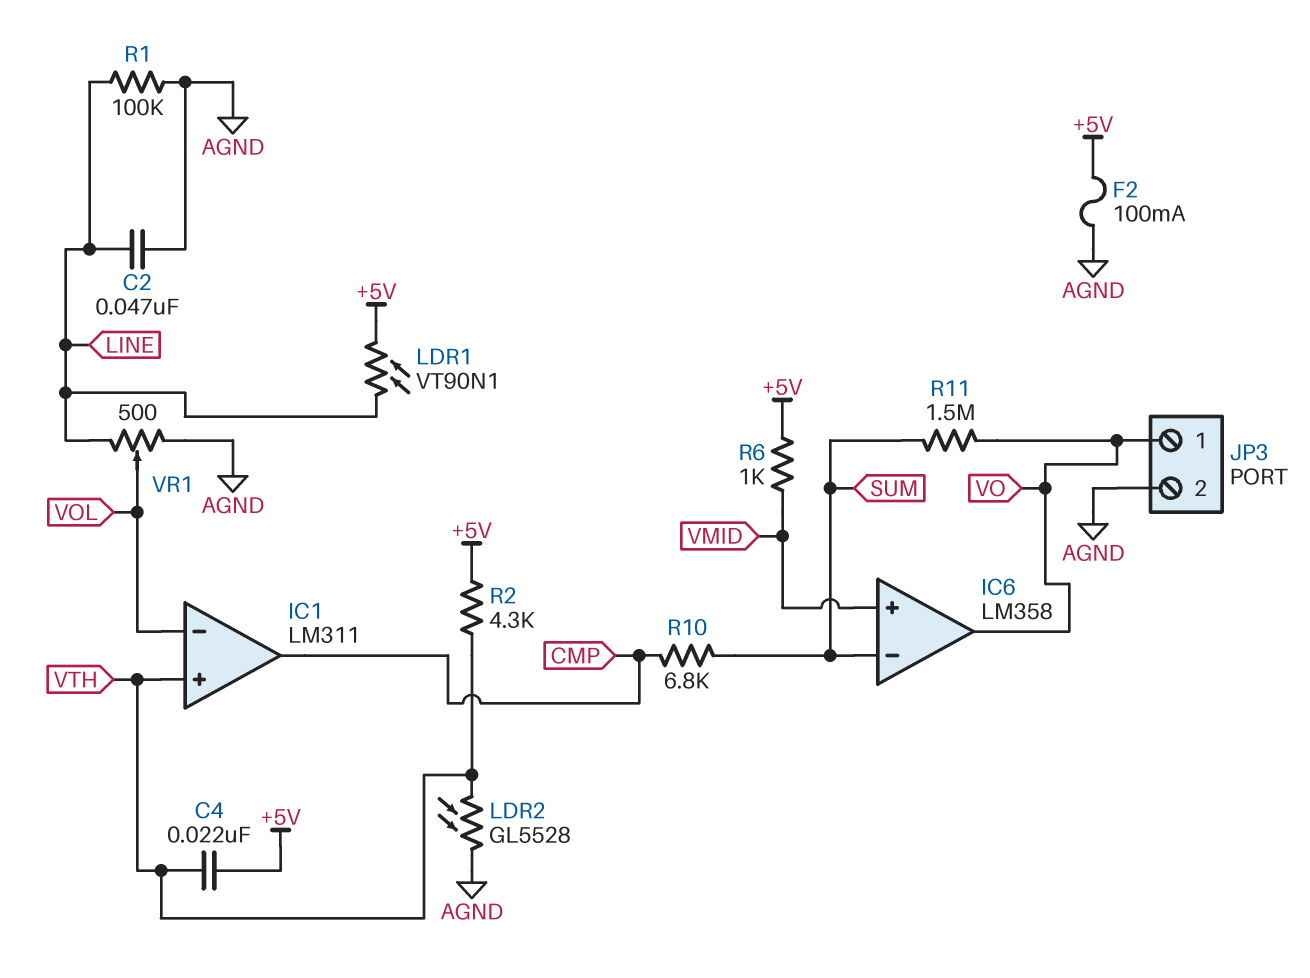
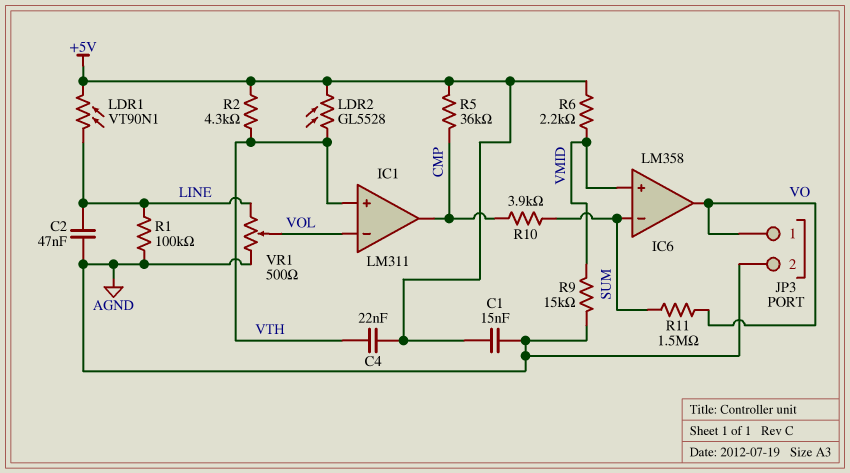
C1: none -> 15nF (+5V, AGND)
F2: 100mA (+5V, AGND) -> none
LDR2: GL5528 (AGND, VTH) -> GL5528 (+5V, VTH)
R5: none -> 36k (+5V, CMP)
R6: 1k (+5V, VMID) -> 2.2k (+5V, VMID)
R9: none -> 15k (AGND, VMID)
R10: 6.8k (CMP, SUM) -> 3.9k (CMP, SUM)

